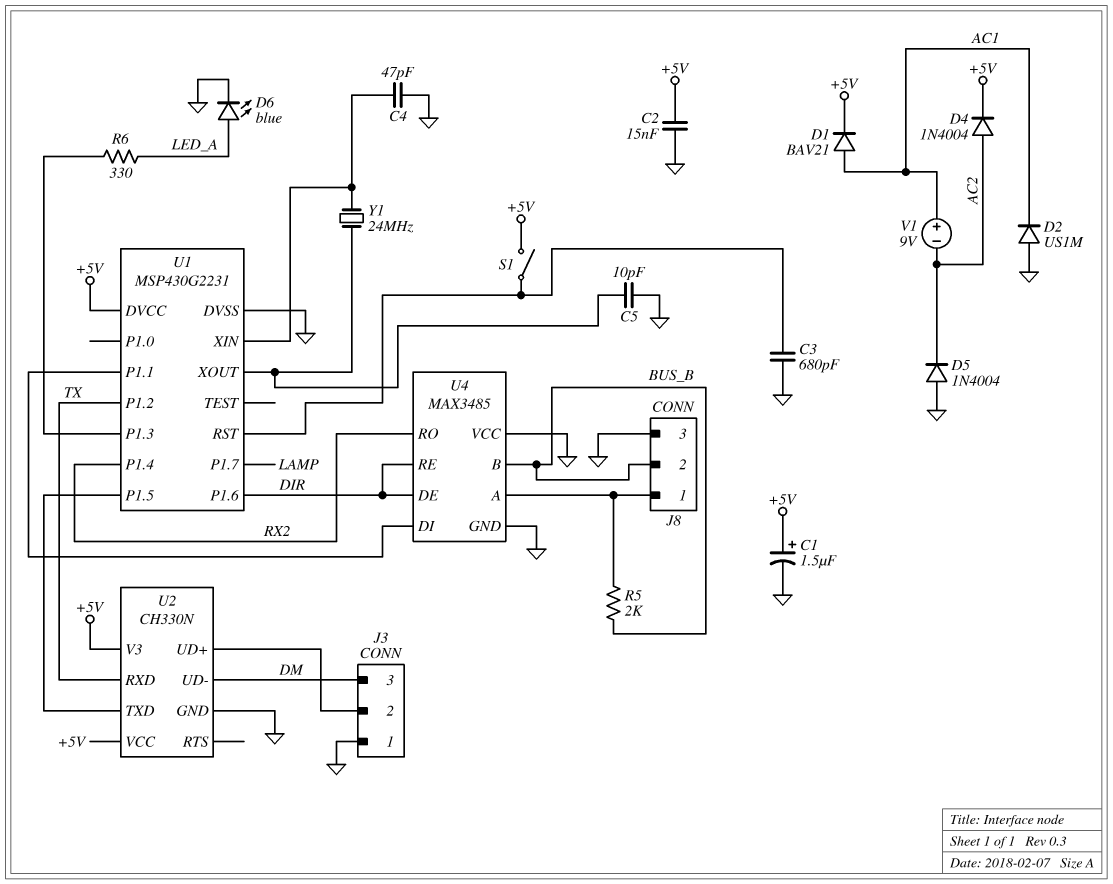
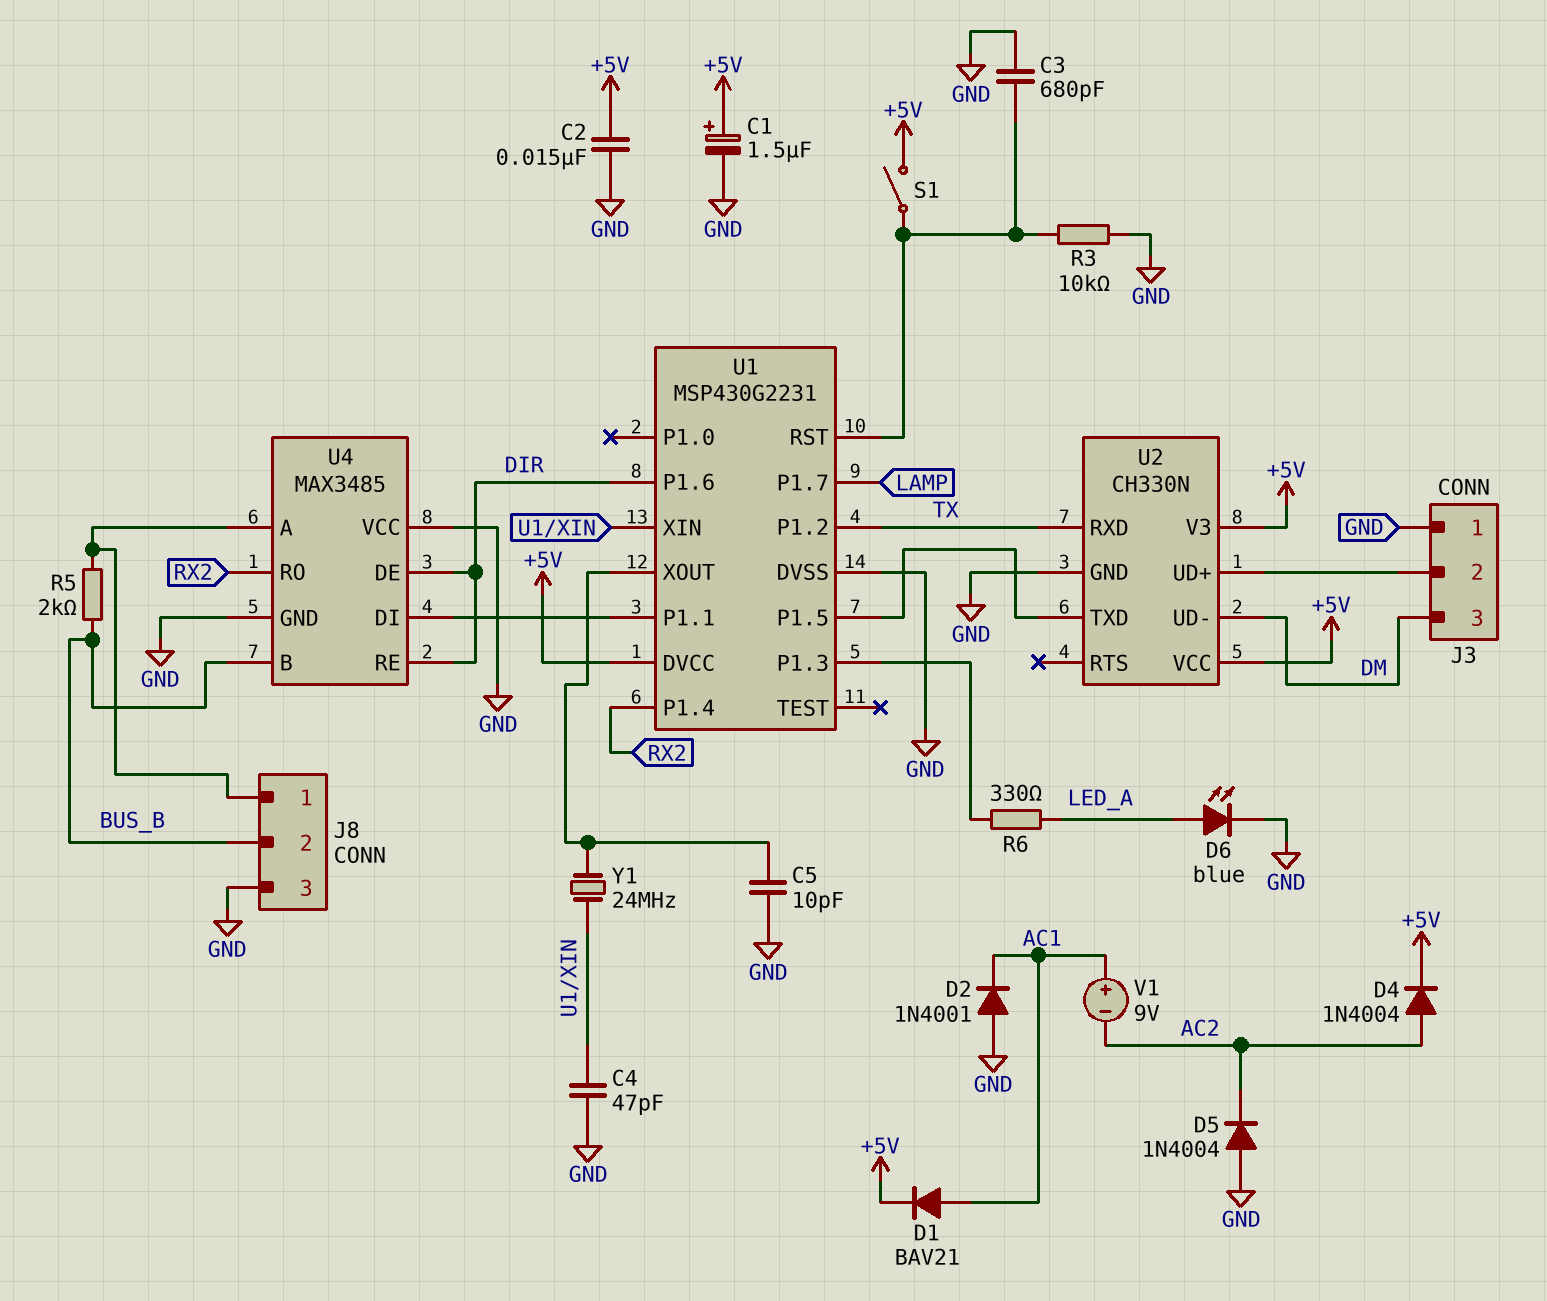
D2: diode US1M (A GND, K AC1) -> diode 1N4001 (A GND, K AC1)
R3: none -> 10k (GND, U1/RST)

